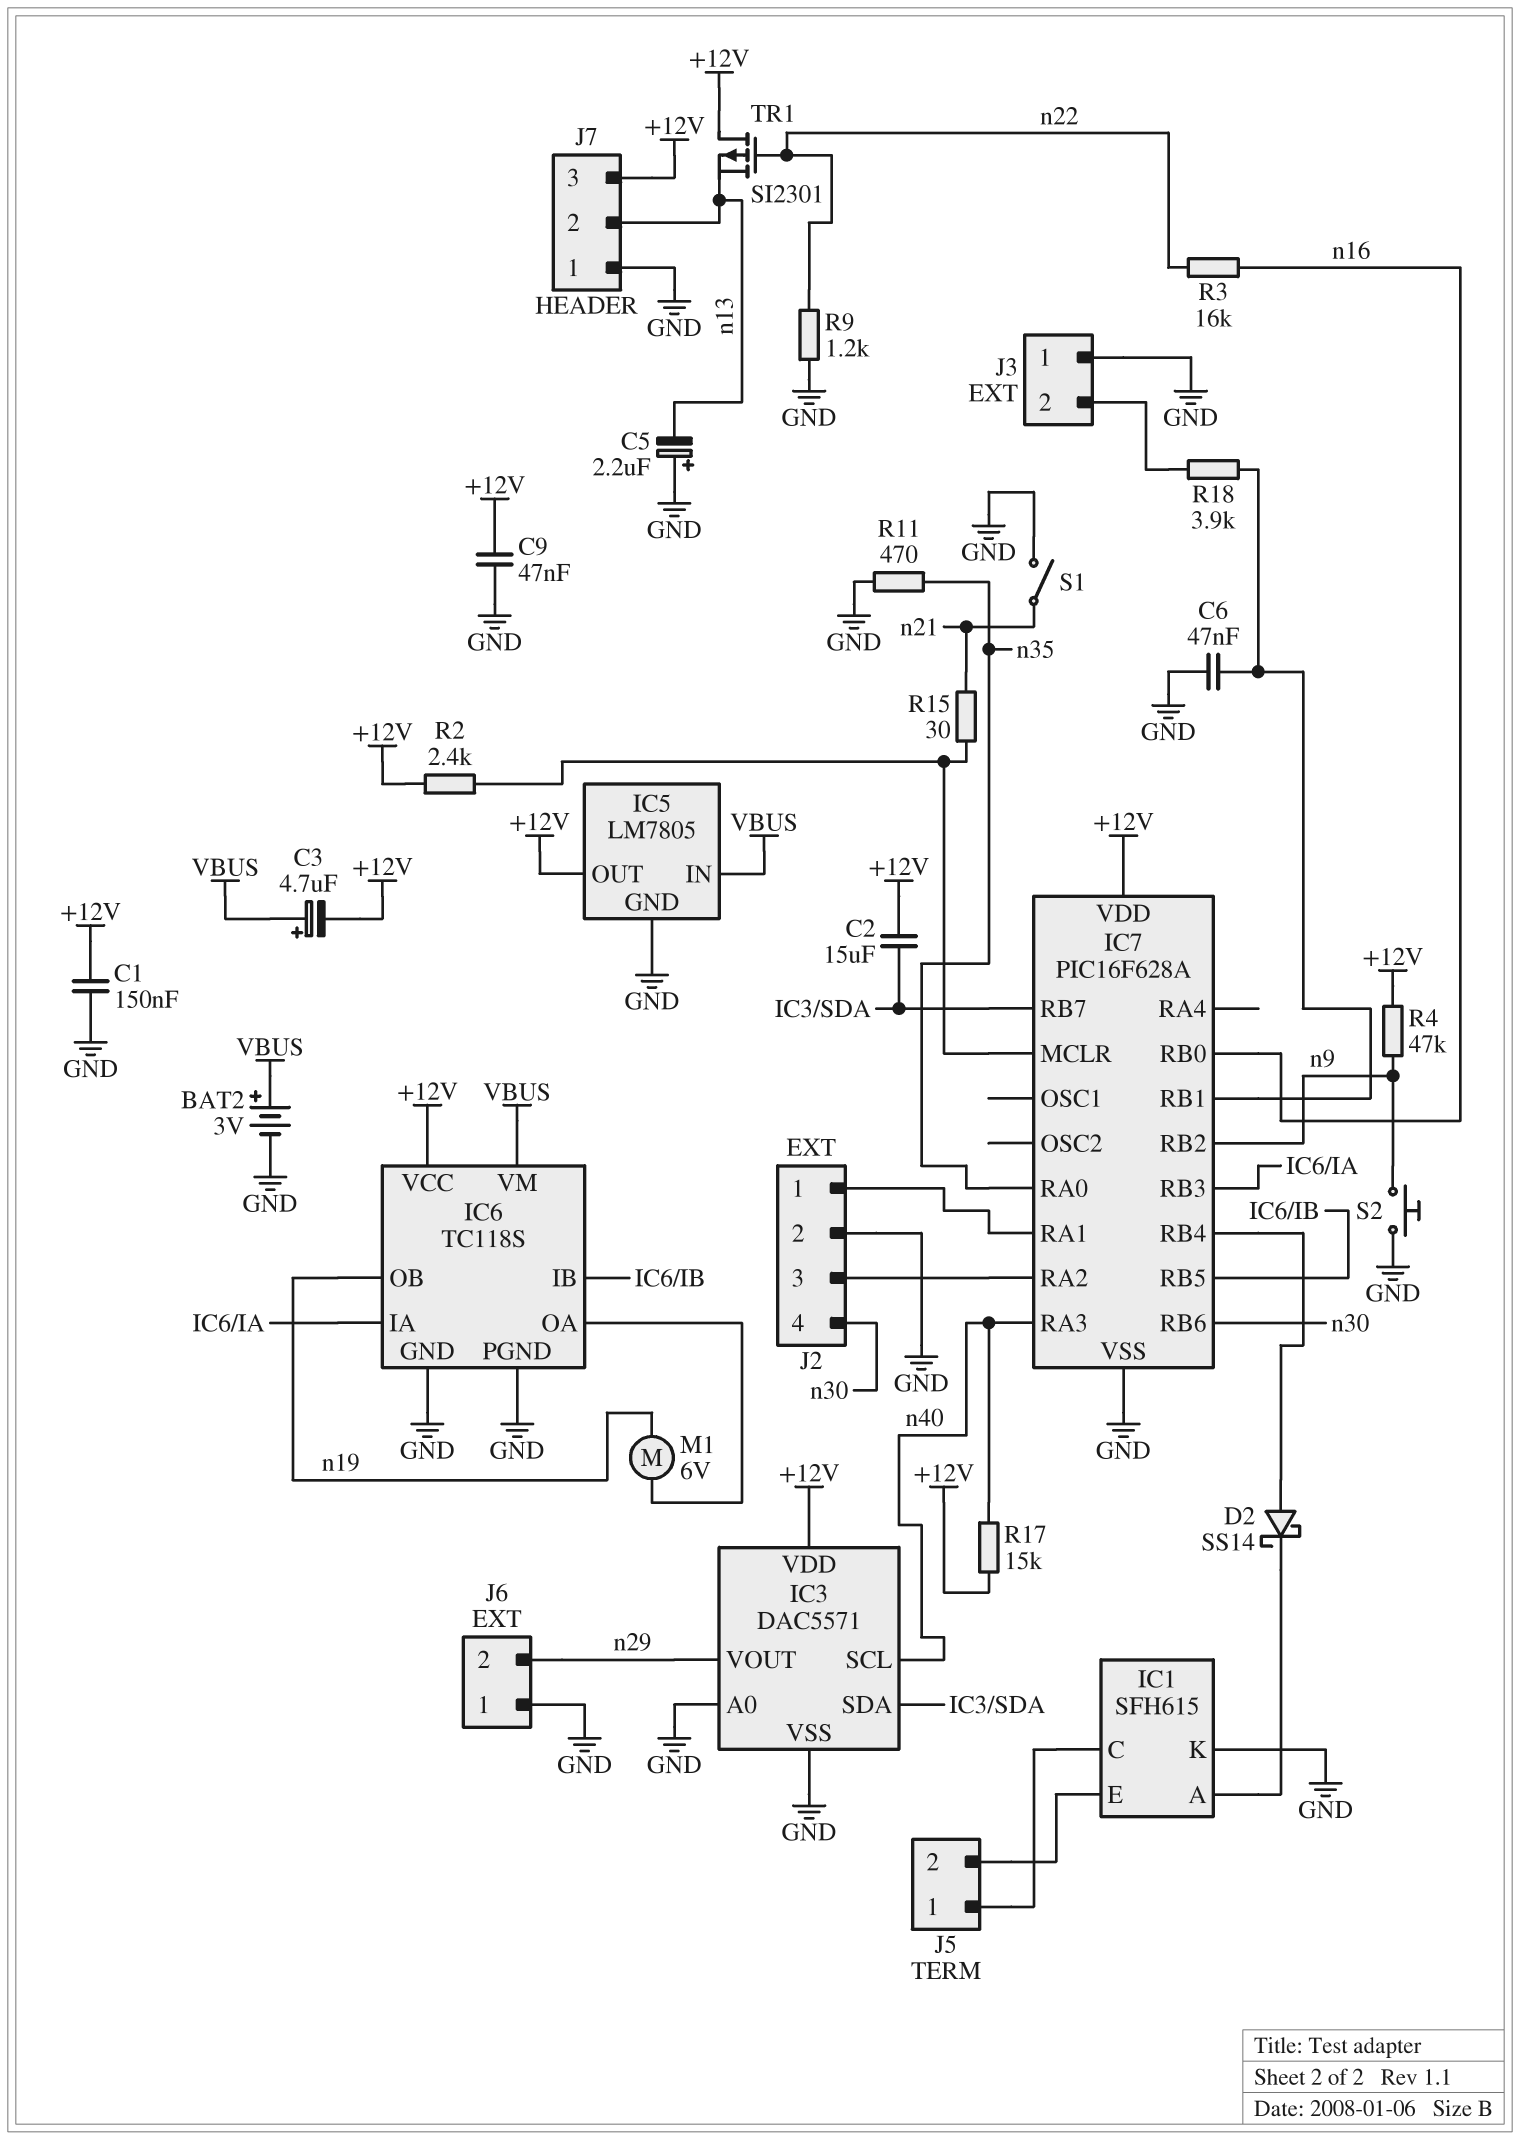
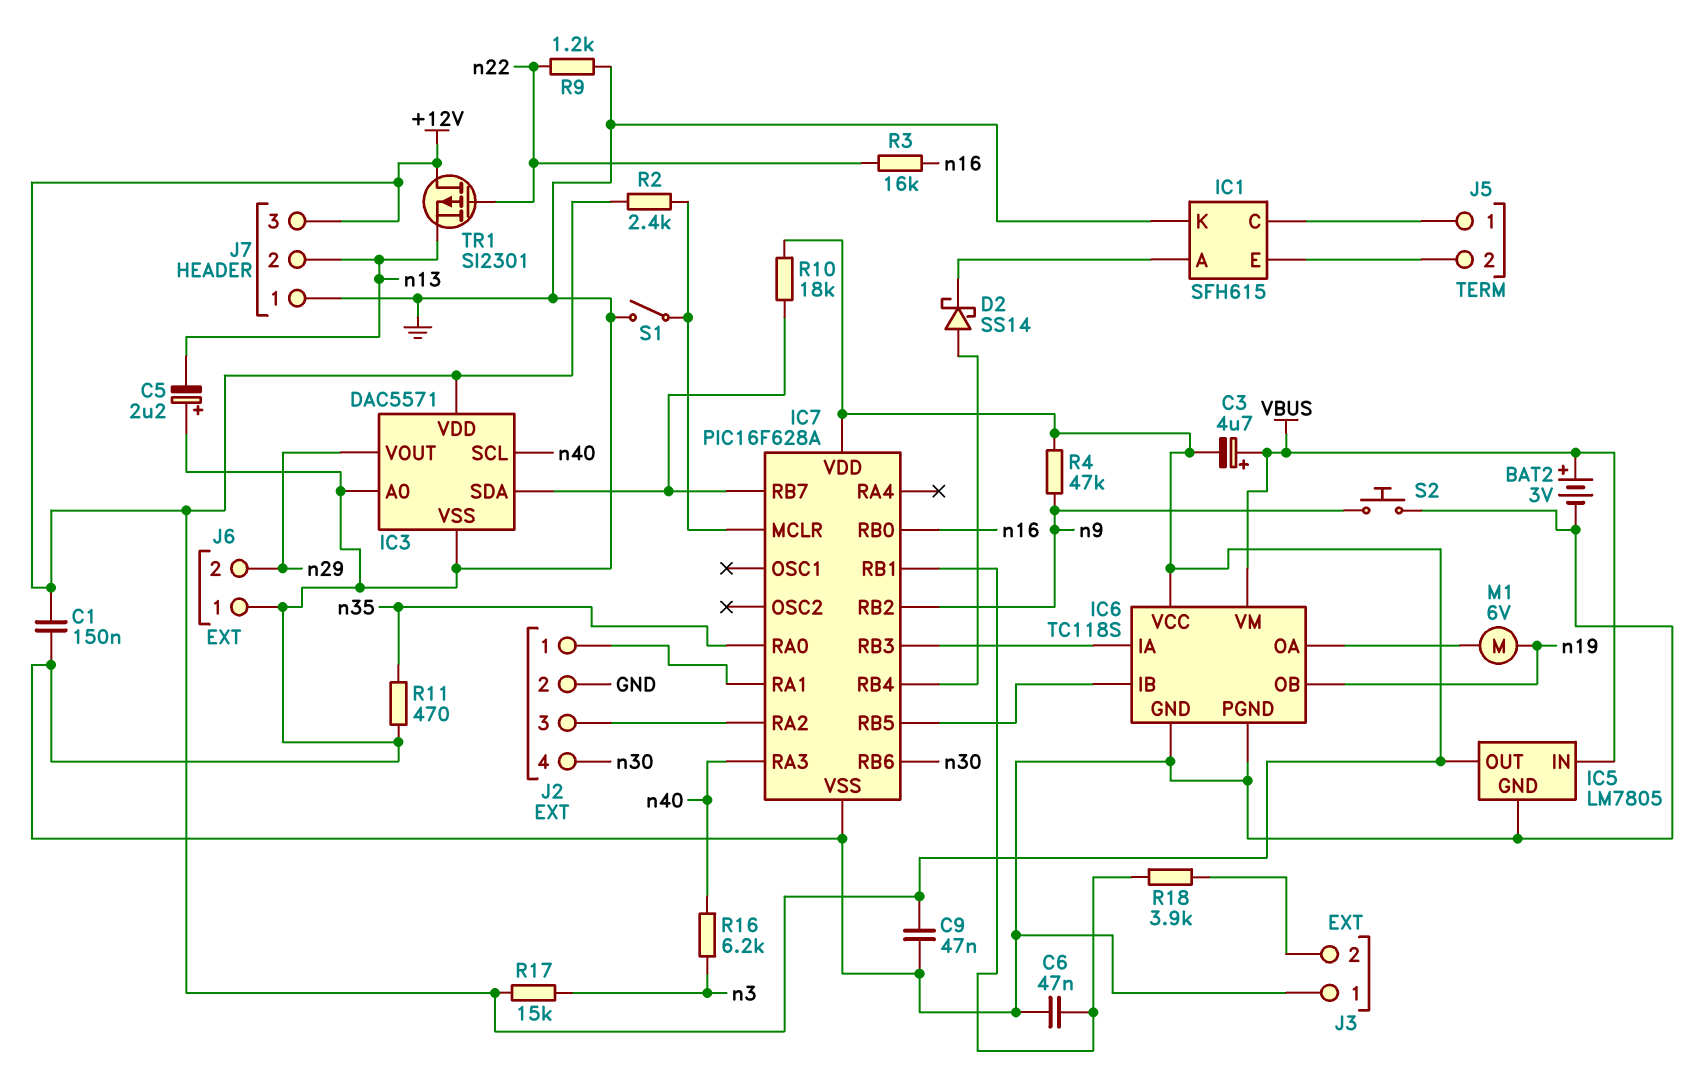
C2: 15uF (+12V, IC3/SDA) -> none
R10: none -> 18k (+12V, IC3/SDA)
R15: 30 (IC7/MCLR, n21) -> none
R16: none -> 6.2k (n3, n40)
R17: 15k (+12V, n40) -> 15k (+12V, n3)
S1: switch (GND, n21) -> switch (GND, IC7/MCLR)

